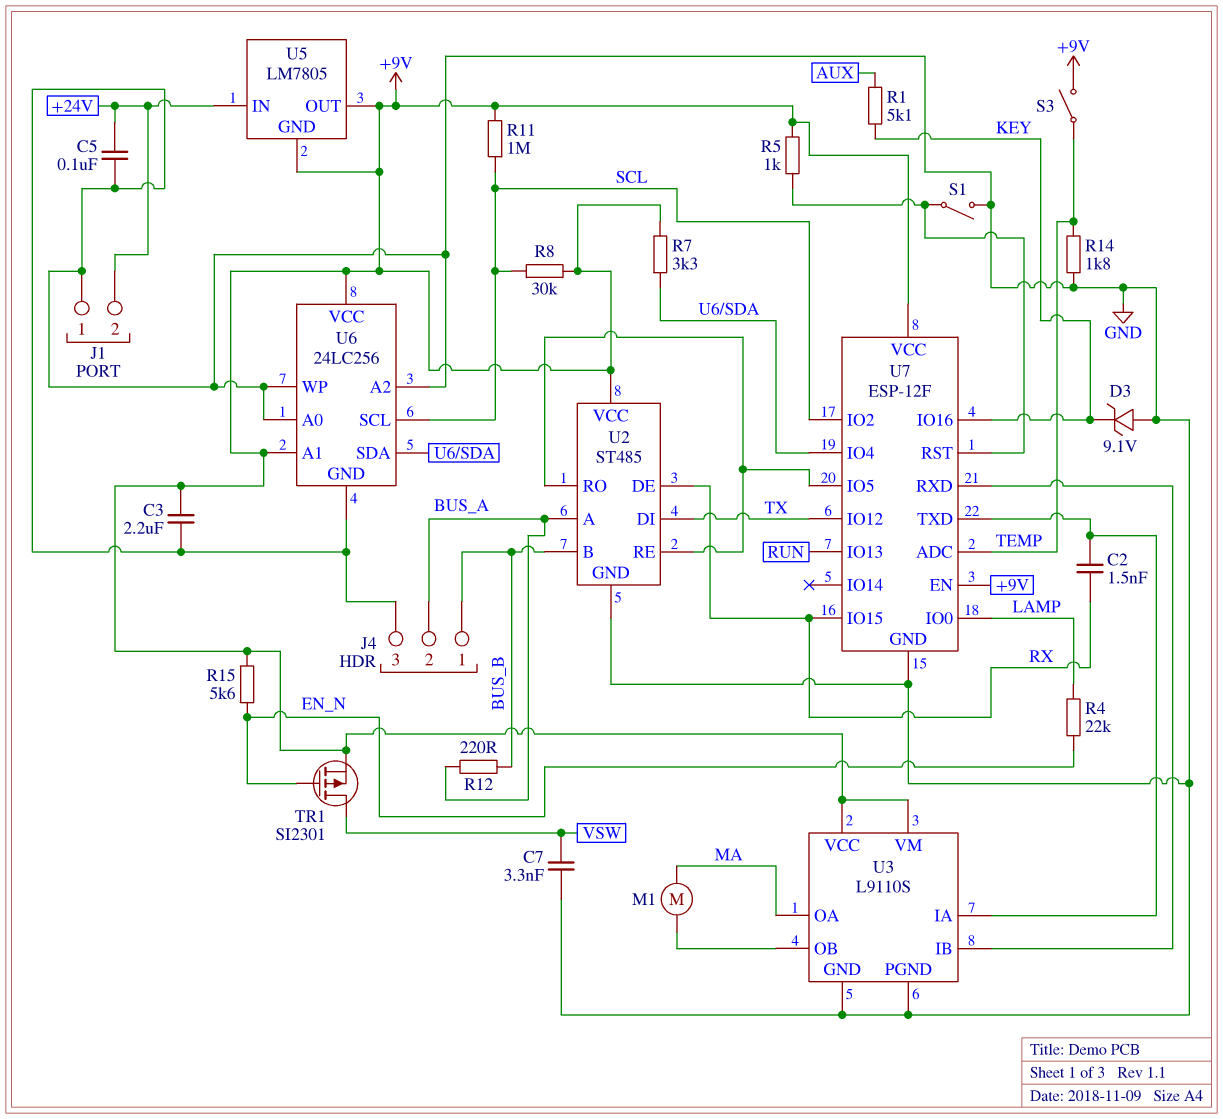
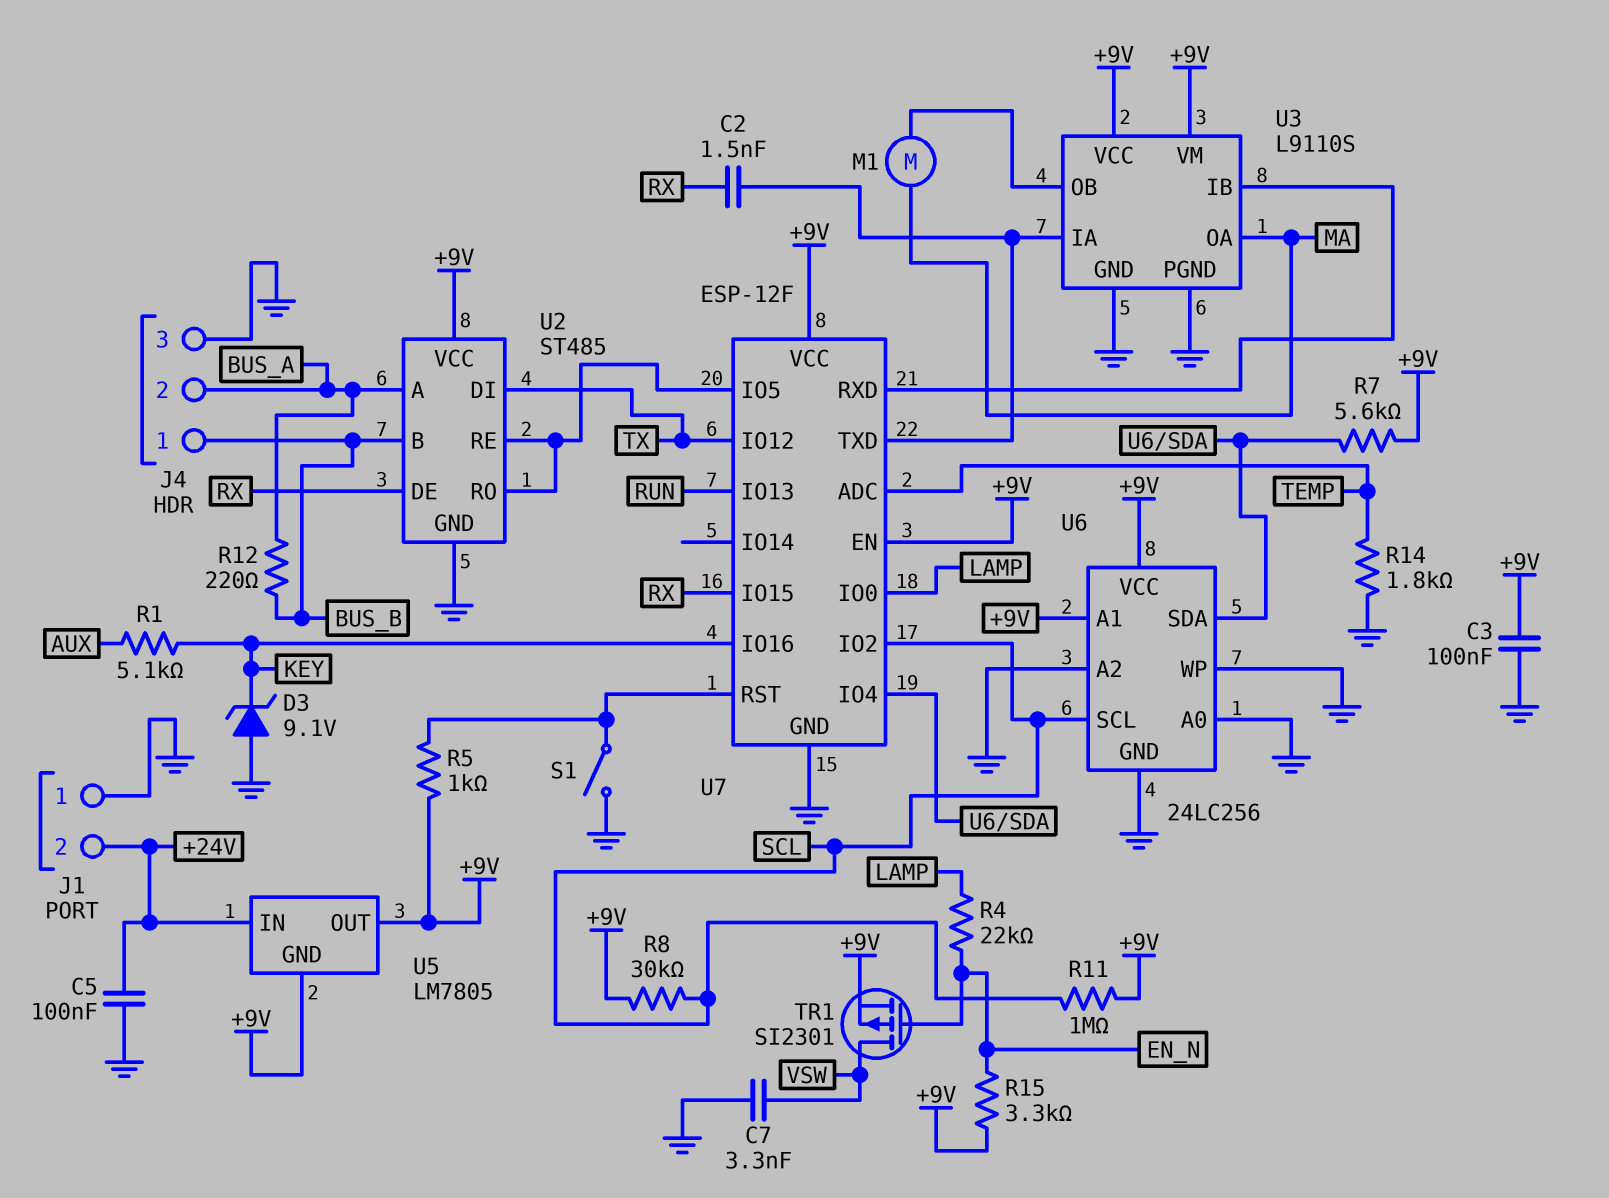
C3: 2.2uF (+9V, GND) -> 100nF (+9V, GND)
R7: 3.3k (+9V, U6/SDA) -> 5.6k (+9V, U6/SDA)
R15: 5.6k (+9V, EN_N) -> 3.3k (+9V, EN_N)
S3: switch (+9V, TEMP) -> none

